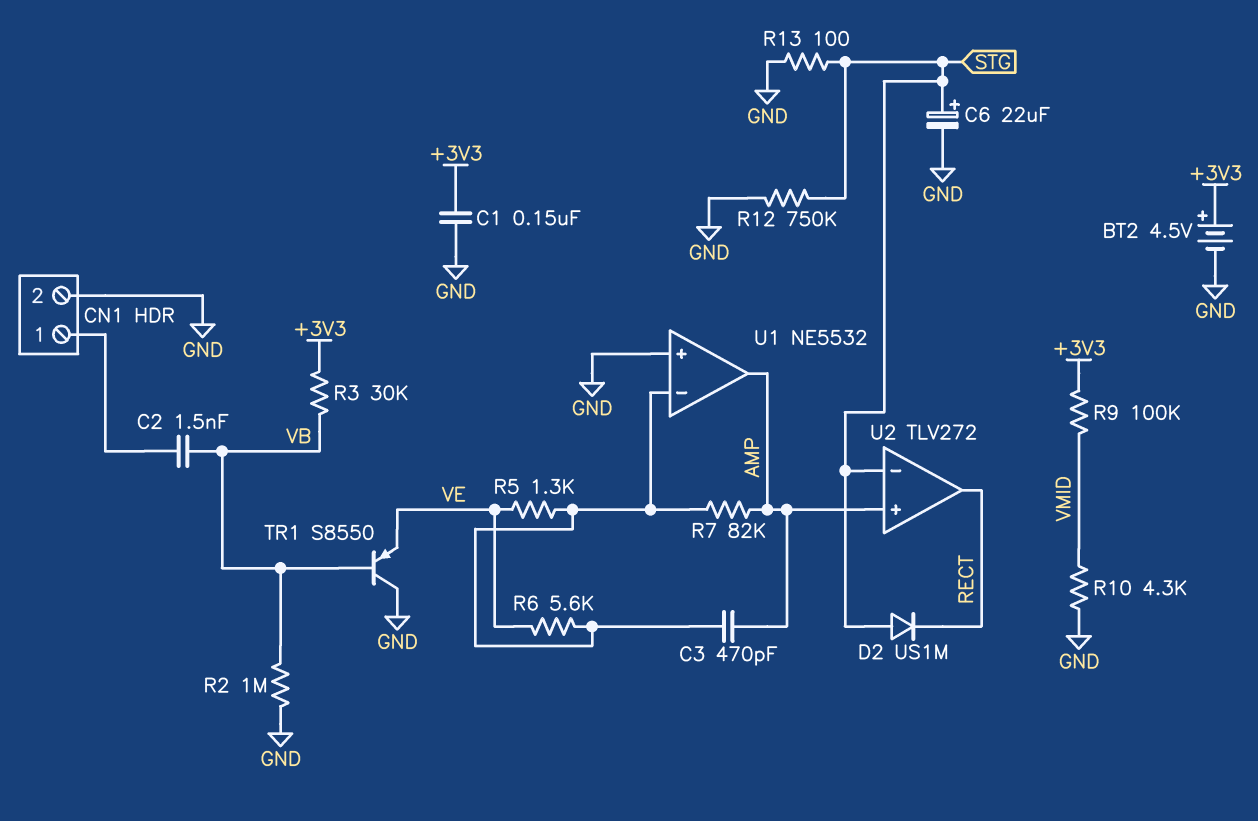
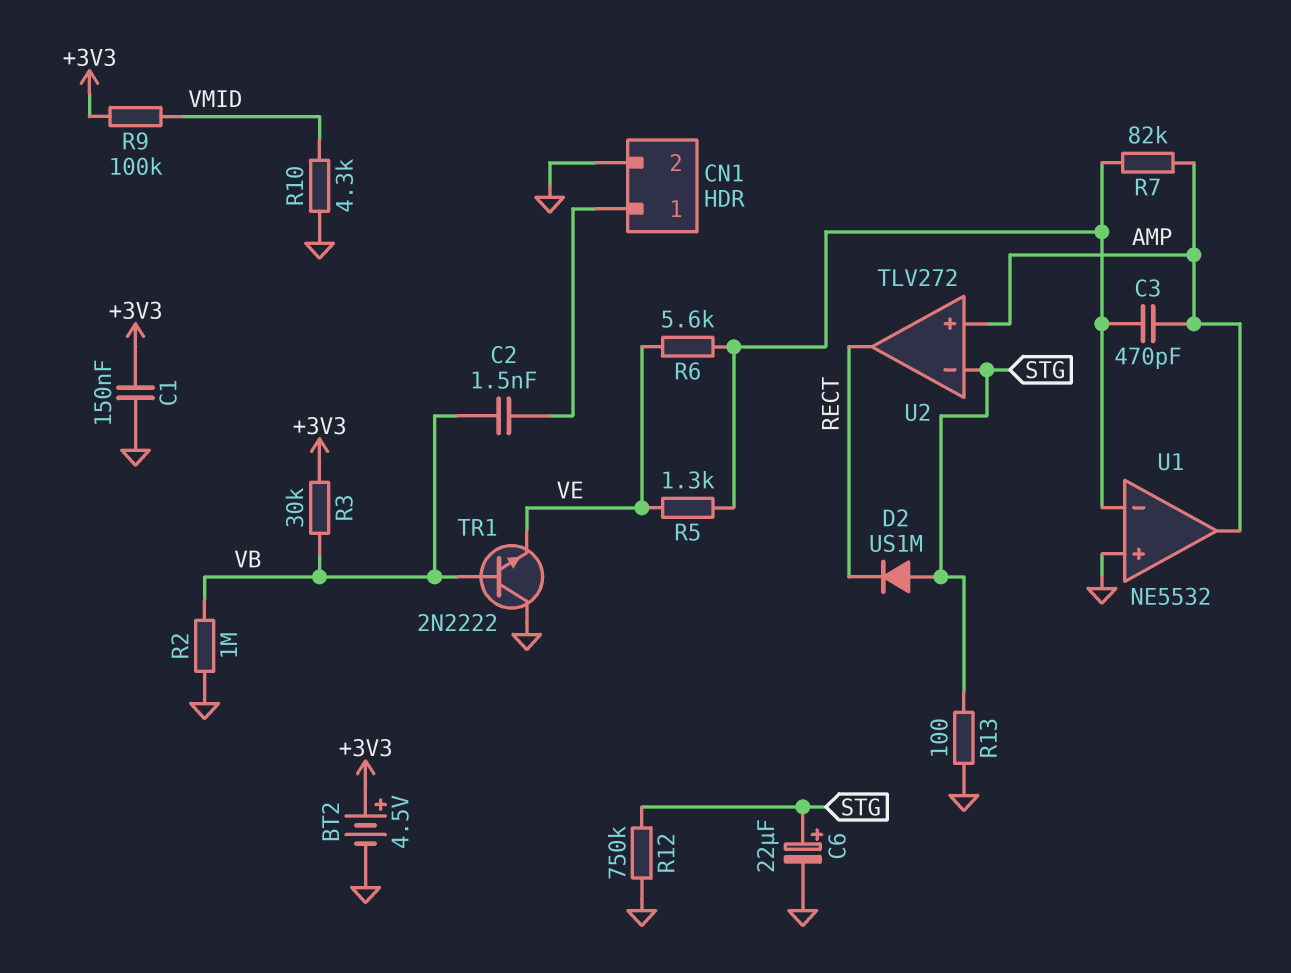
TR1: PNP S8550 (B VB, C GND, E VE) -> NPN 2N2222 (B VB, C GND, E VE)

